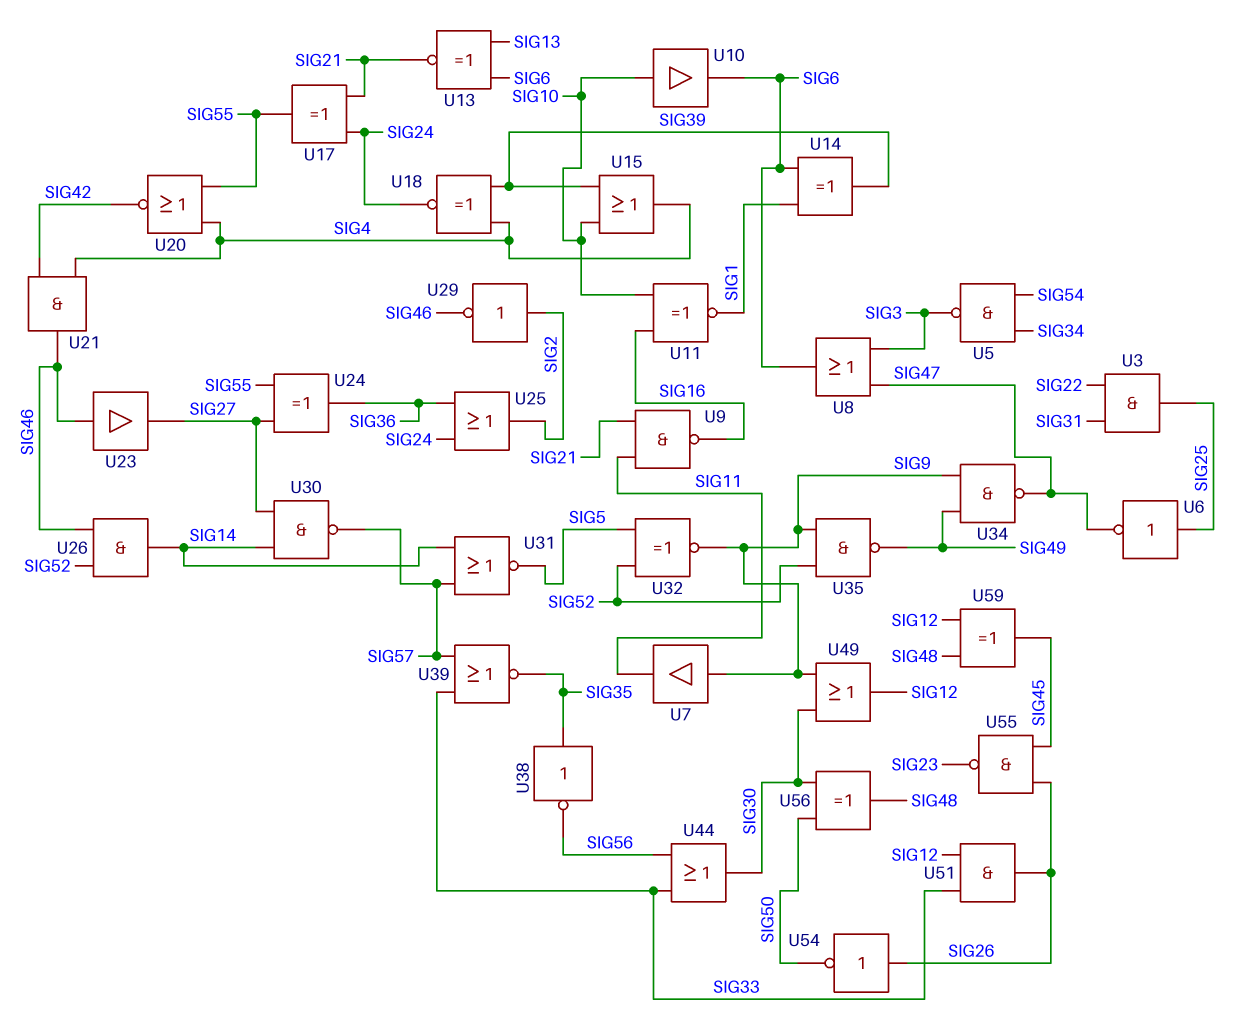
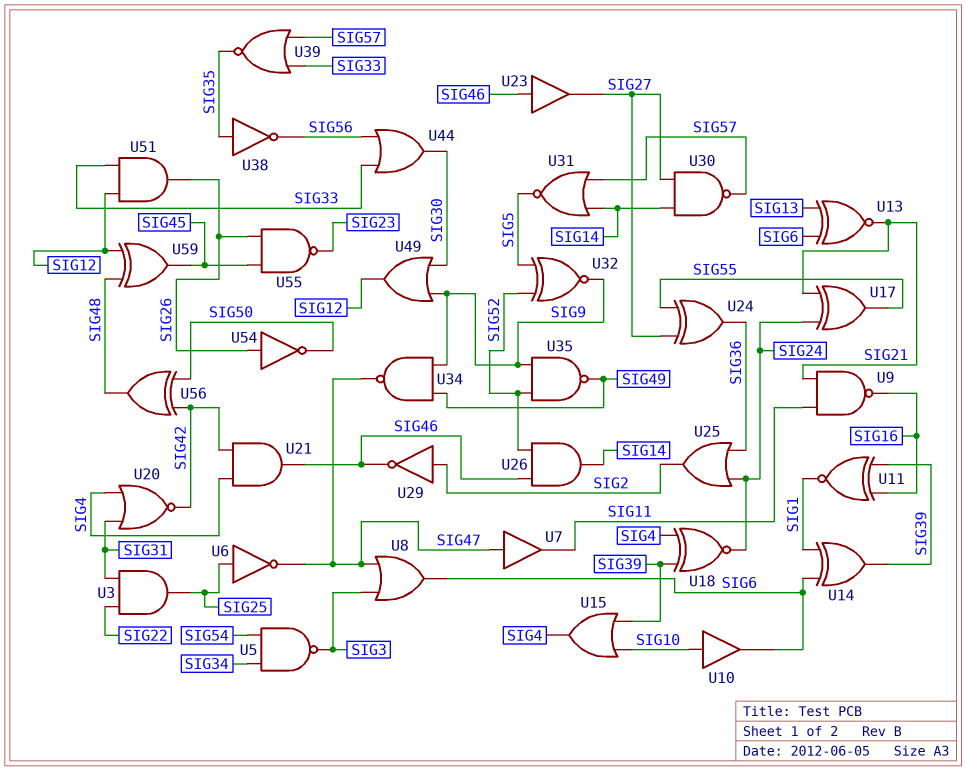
U7: buffer (in SIG9, out SIG11) -> buffer (in SIG47, out SIG11)
U11: XNOR (in SIG10, in SIG16, out SIG1) -> XNOR (in SIG16, in SIG39, out SIG1)
U20: NOR (in SIG4, in SIG55, out SIG42) -> NOR (in SIG4, in SIG31, out SIG42)
U56: XOR (in SIG30, in SIG50, out SIG48) -> XOR (in SIG42, in SIG50, out SIG48)

